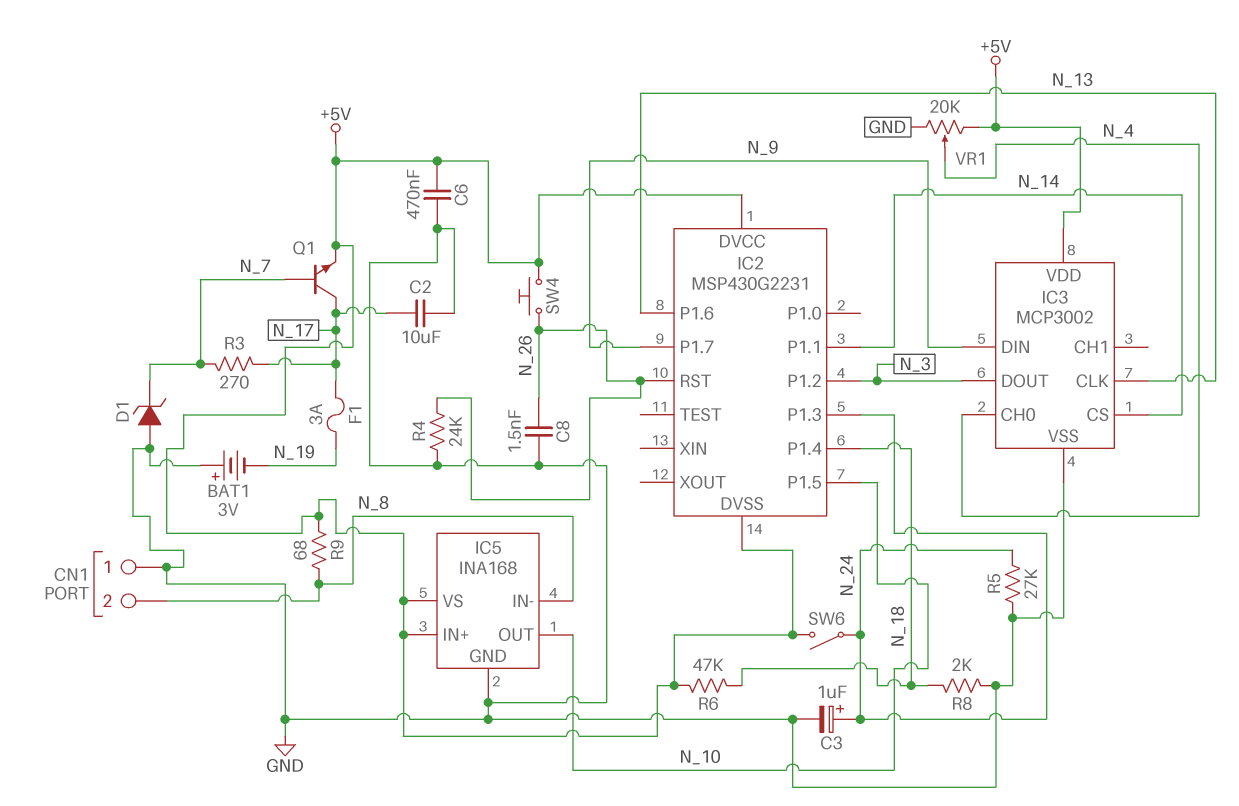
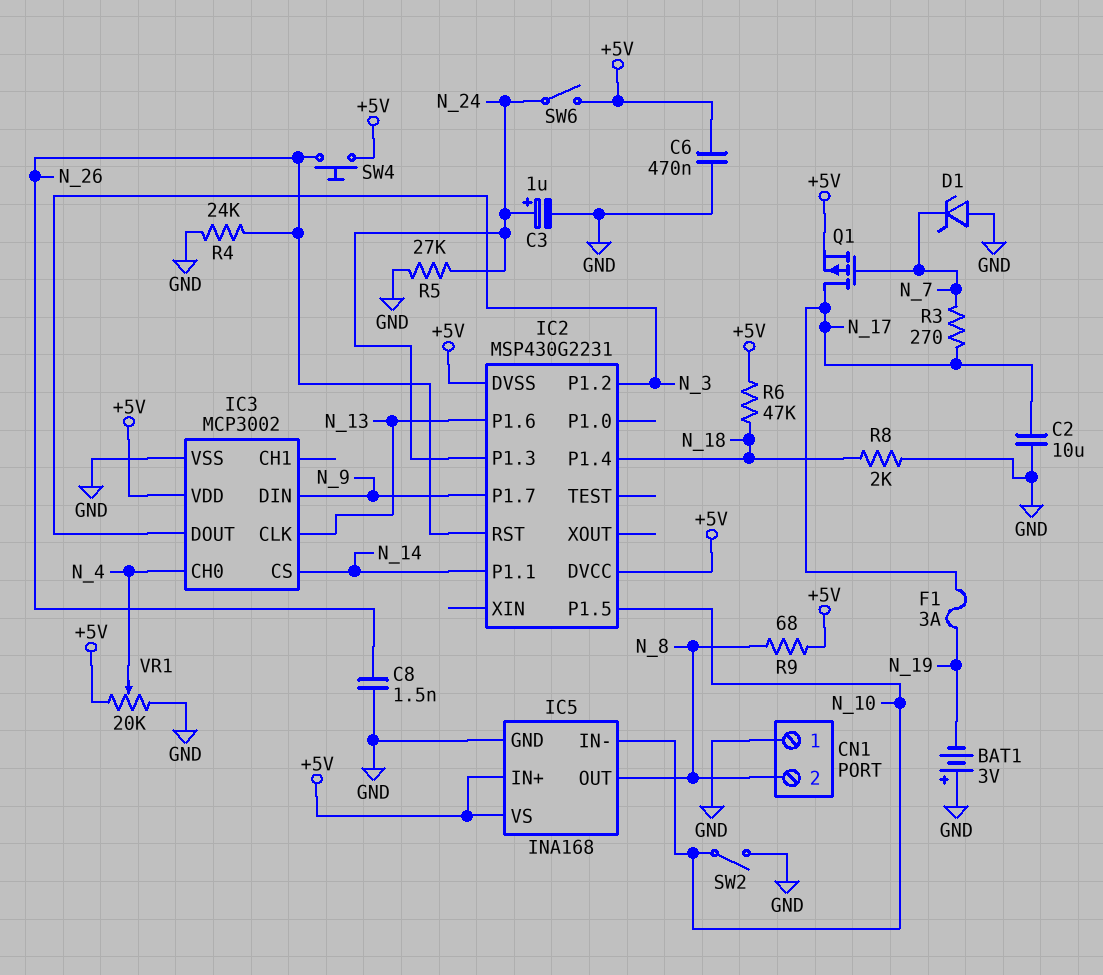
IC5 pin IN-: N_8 -> N_10
IC5 pin OUT: N_10 -> N_8
Q1: NPN (B N_7, C N_17, E +5V) -> PMOS (G N_7, D N_17, S +5V)
SW2: none -> switch (GND, N_10)

